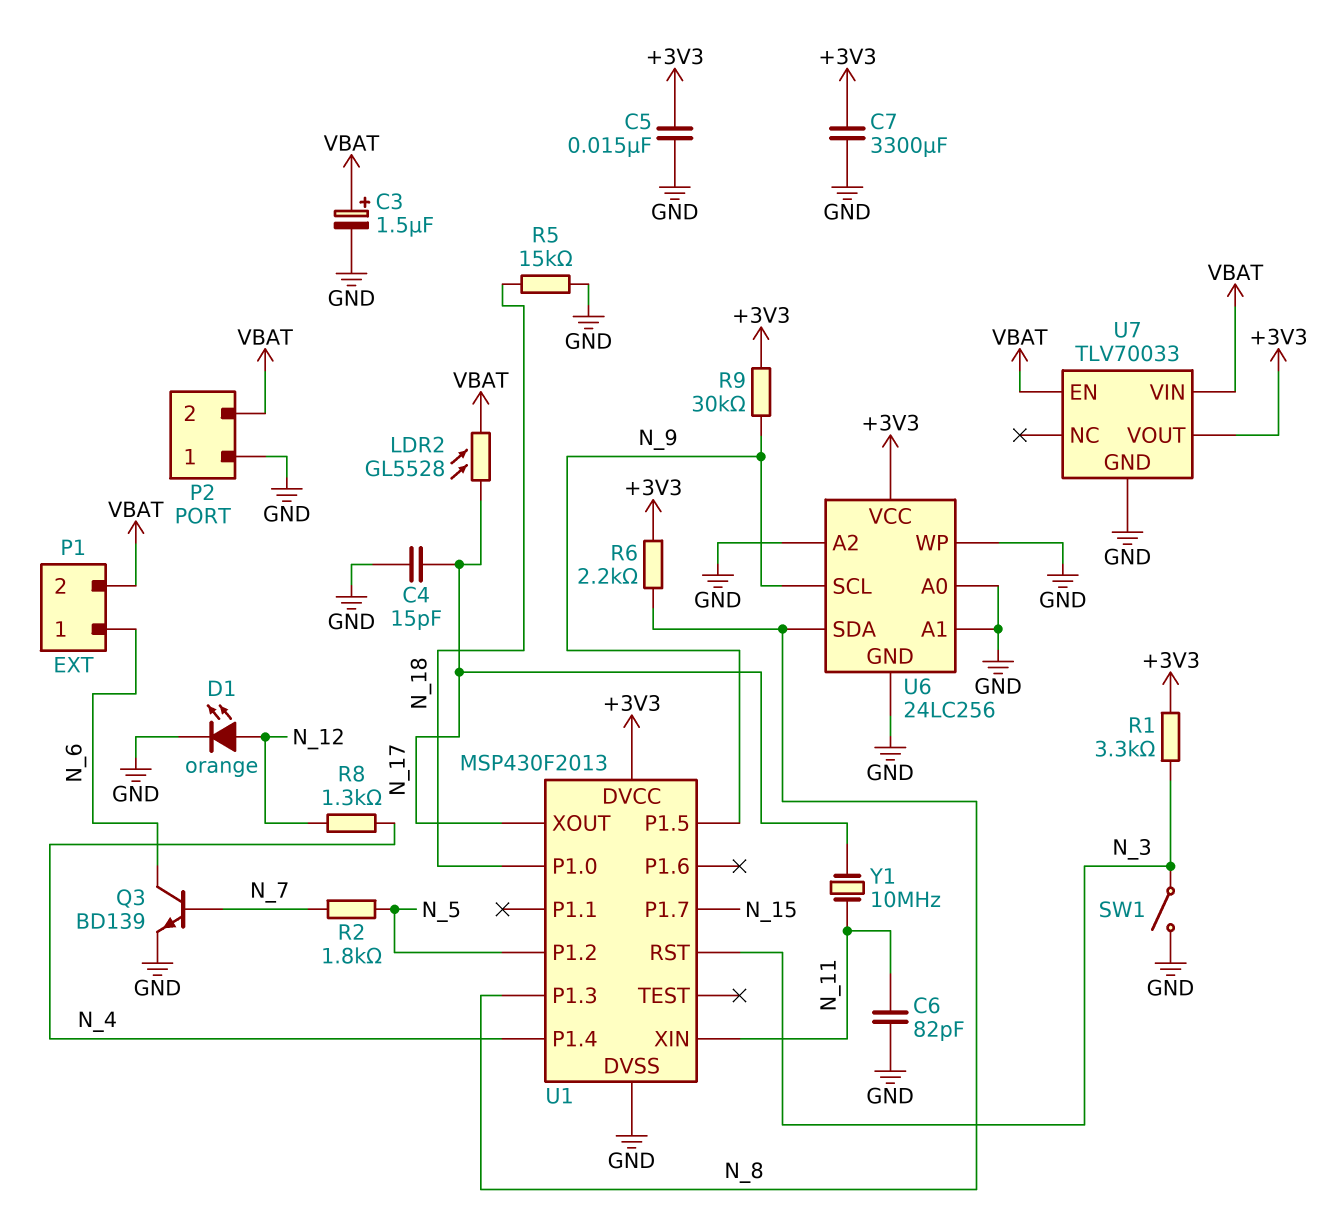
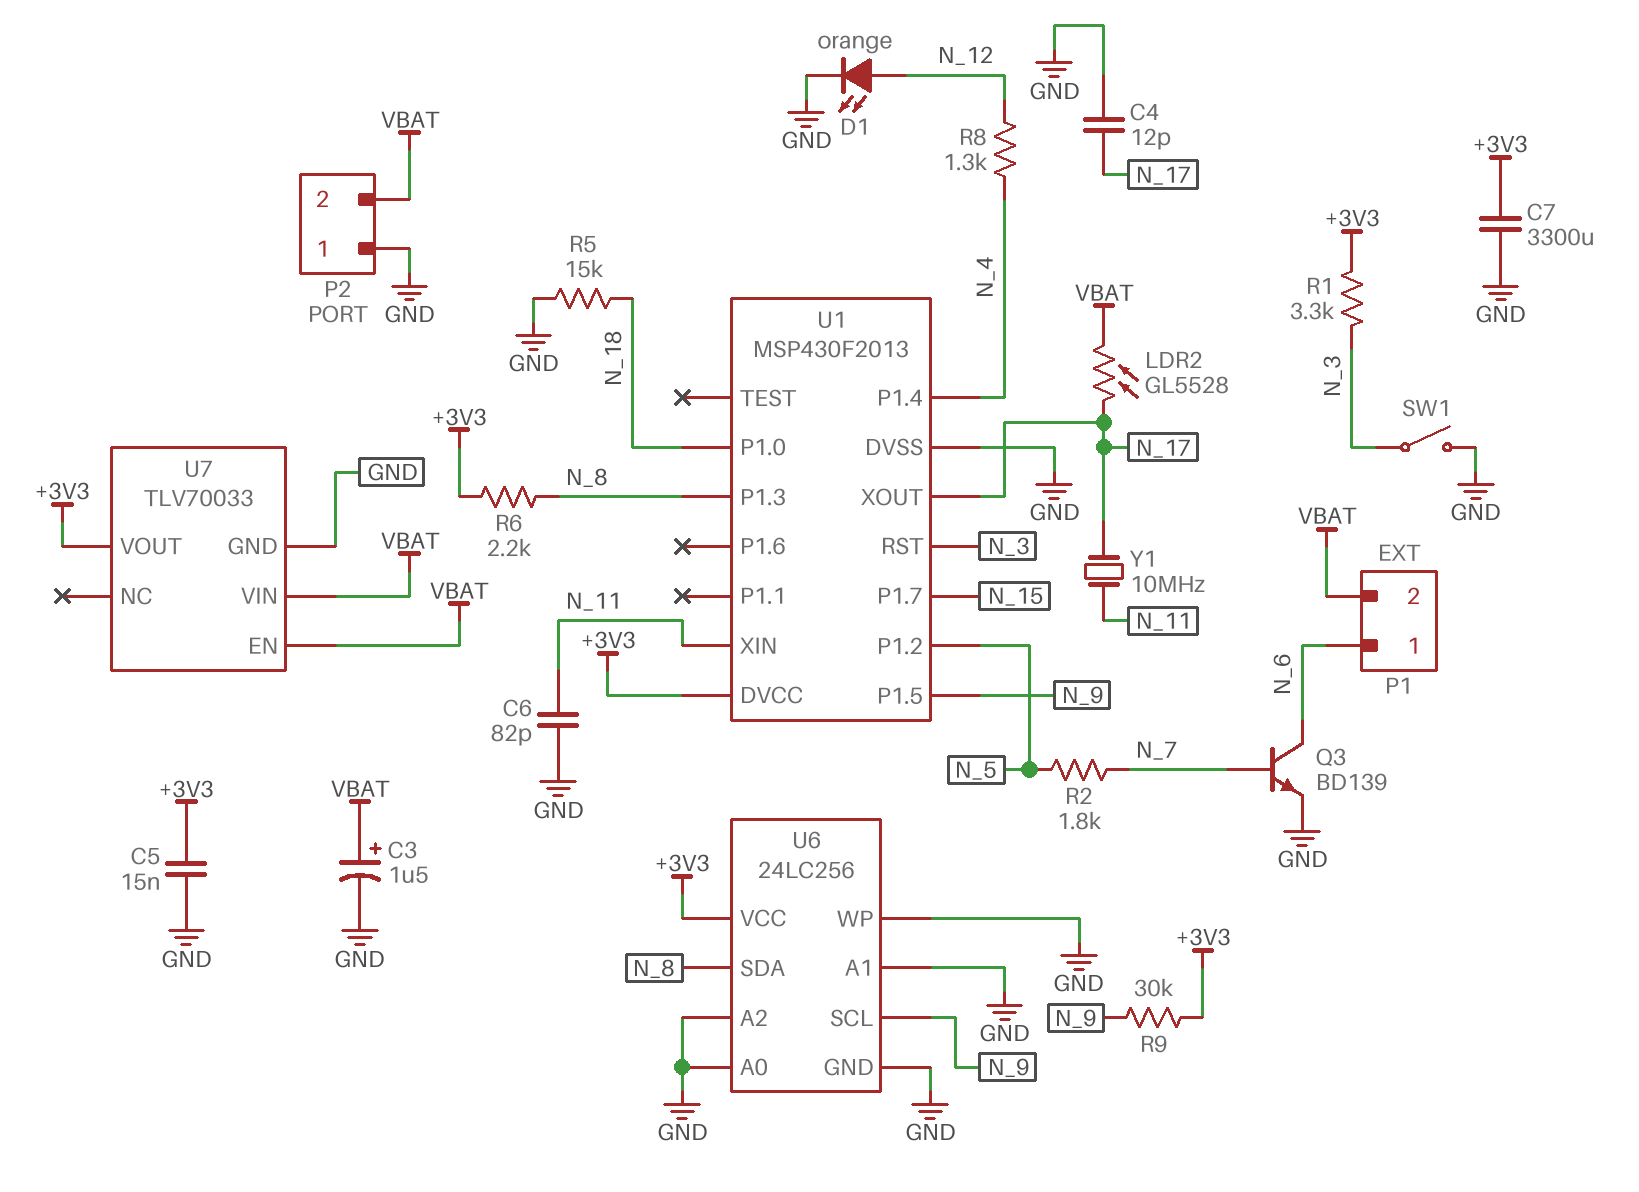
C4: 15pF (GND, N_17) -> 12pF (GND, N_17)

